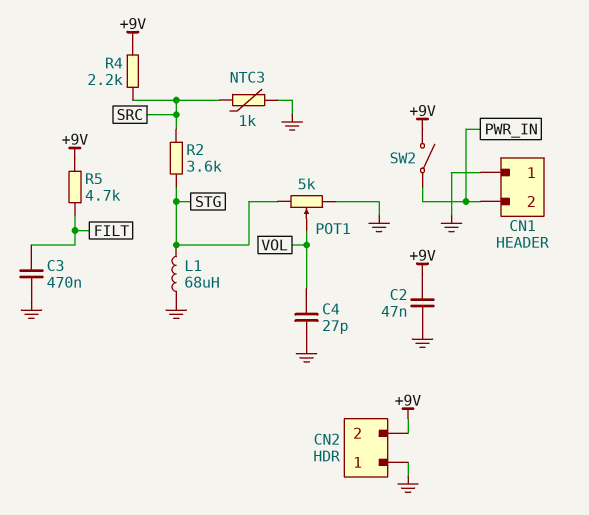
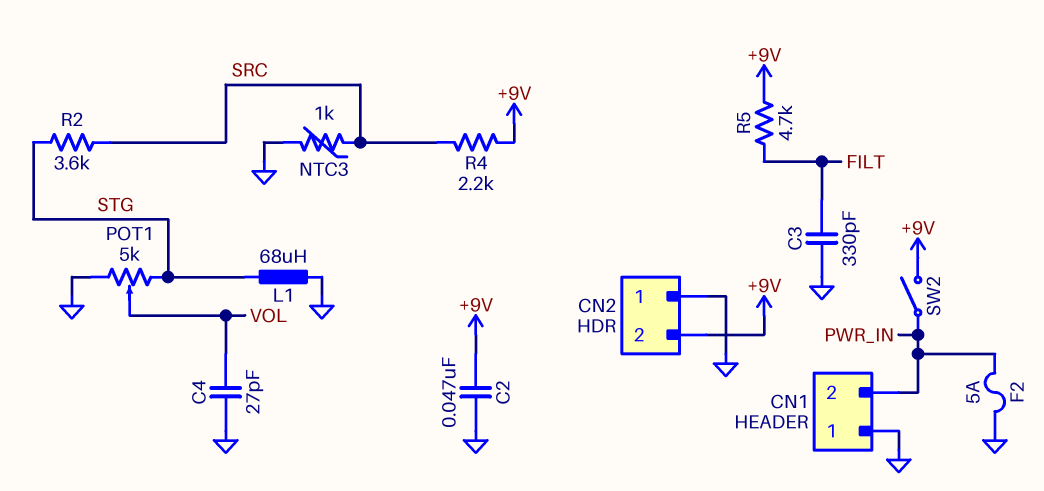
C3: 470nF (FILT, GND) -> 330pF (FILT, GND)
F2: none -> 5A (GND, PWR_IN)

